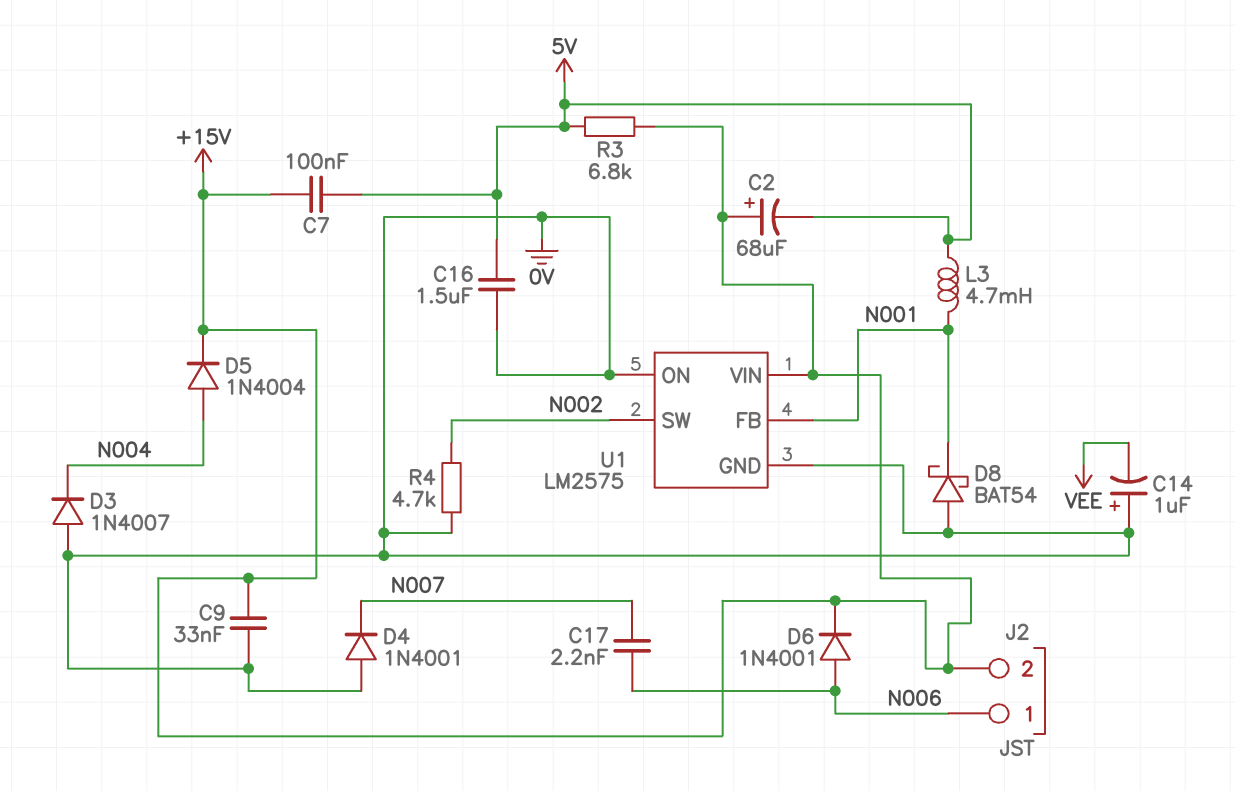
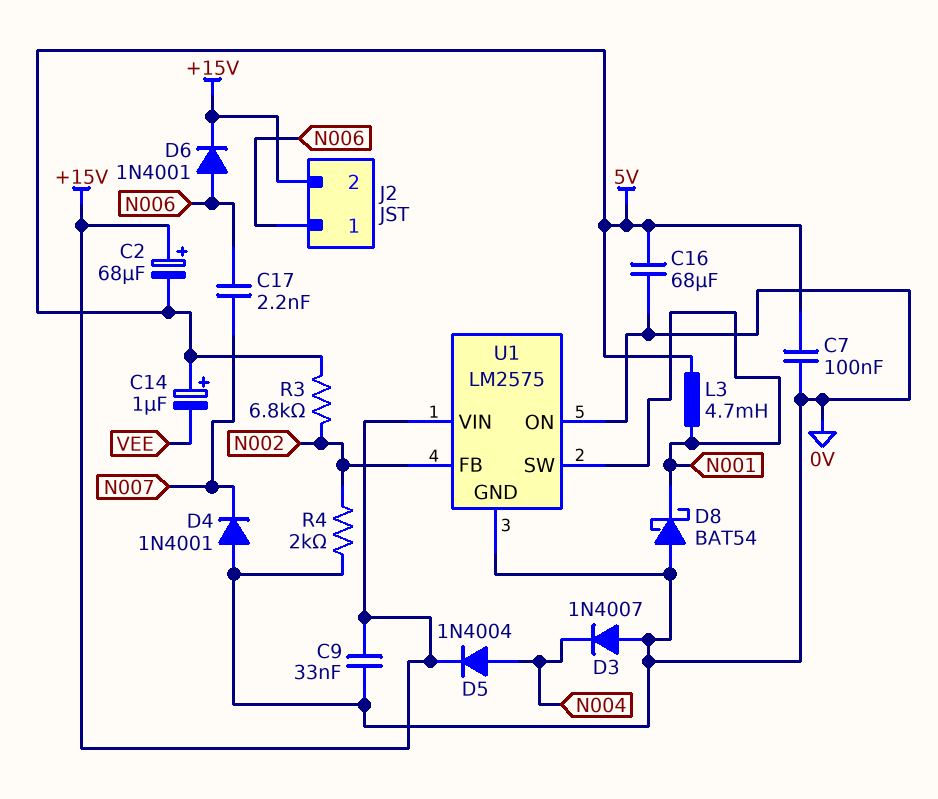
C7: 100nF (+15V, 5V) -> 100nF (0V, 5V)
C14: 1uF (plus 0V, minus VEE) -> 1uF (plus 5V, minus VEE)
C16: 1.5uF (0V, 5V) -> 68uF (0V, 5V)
R3: 6.8k (+15V, 5V) -> 6.8k (5V, N002)
R4: 4.7k (0V, N002) -> 2k (0V, N002)
U1 pin FB: N001 -> N002
U1 pin SW: N002 -> N001

